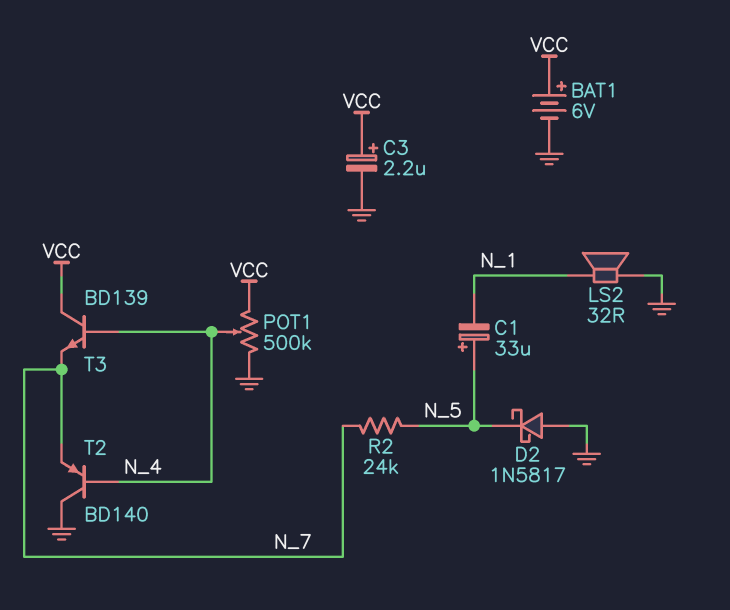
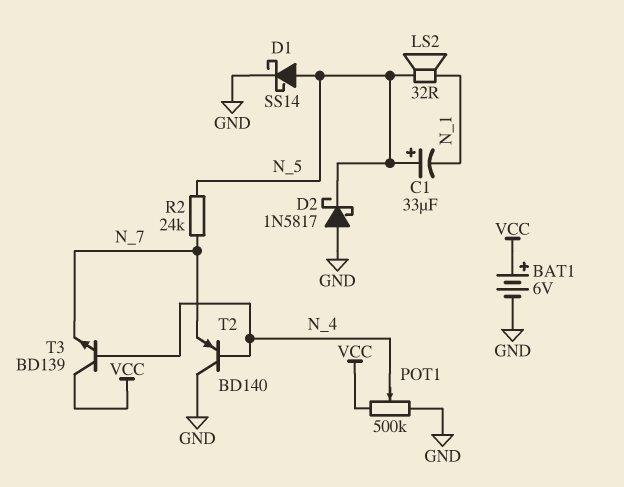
C3: 2.2uF (plus VCC, minus GND) -> none
D1: none -> schottky SS14 (A N_5, K GND)
LS2: speaker 32R (GND, N_1) -> speaker 32R (N_1, N_5)

